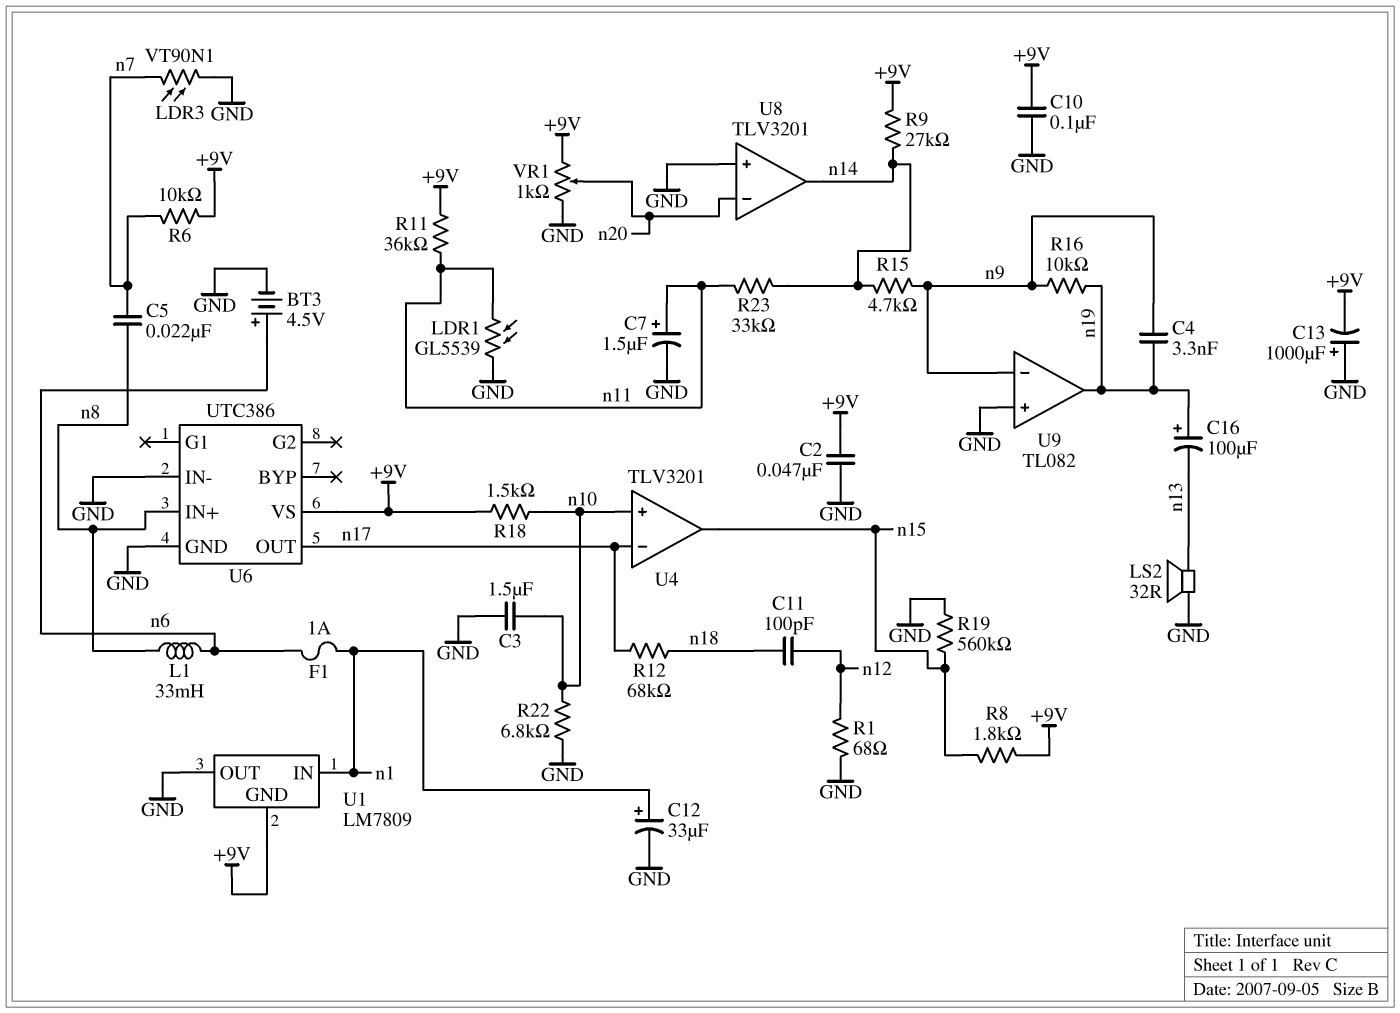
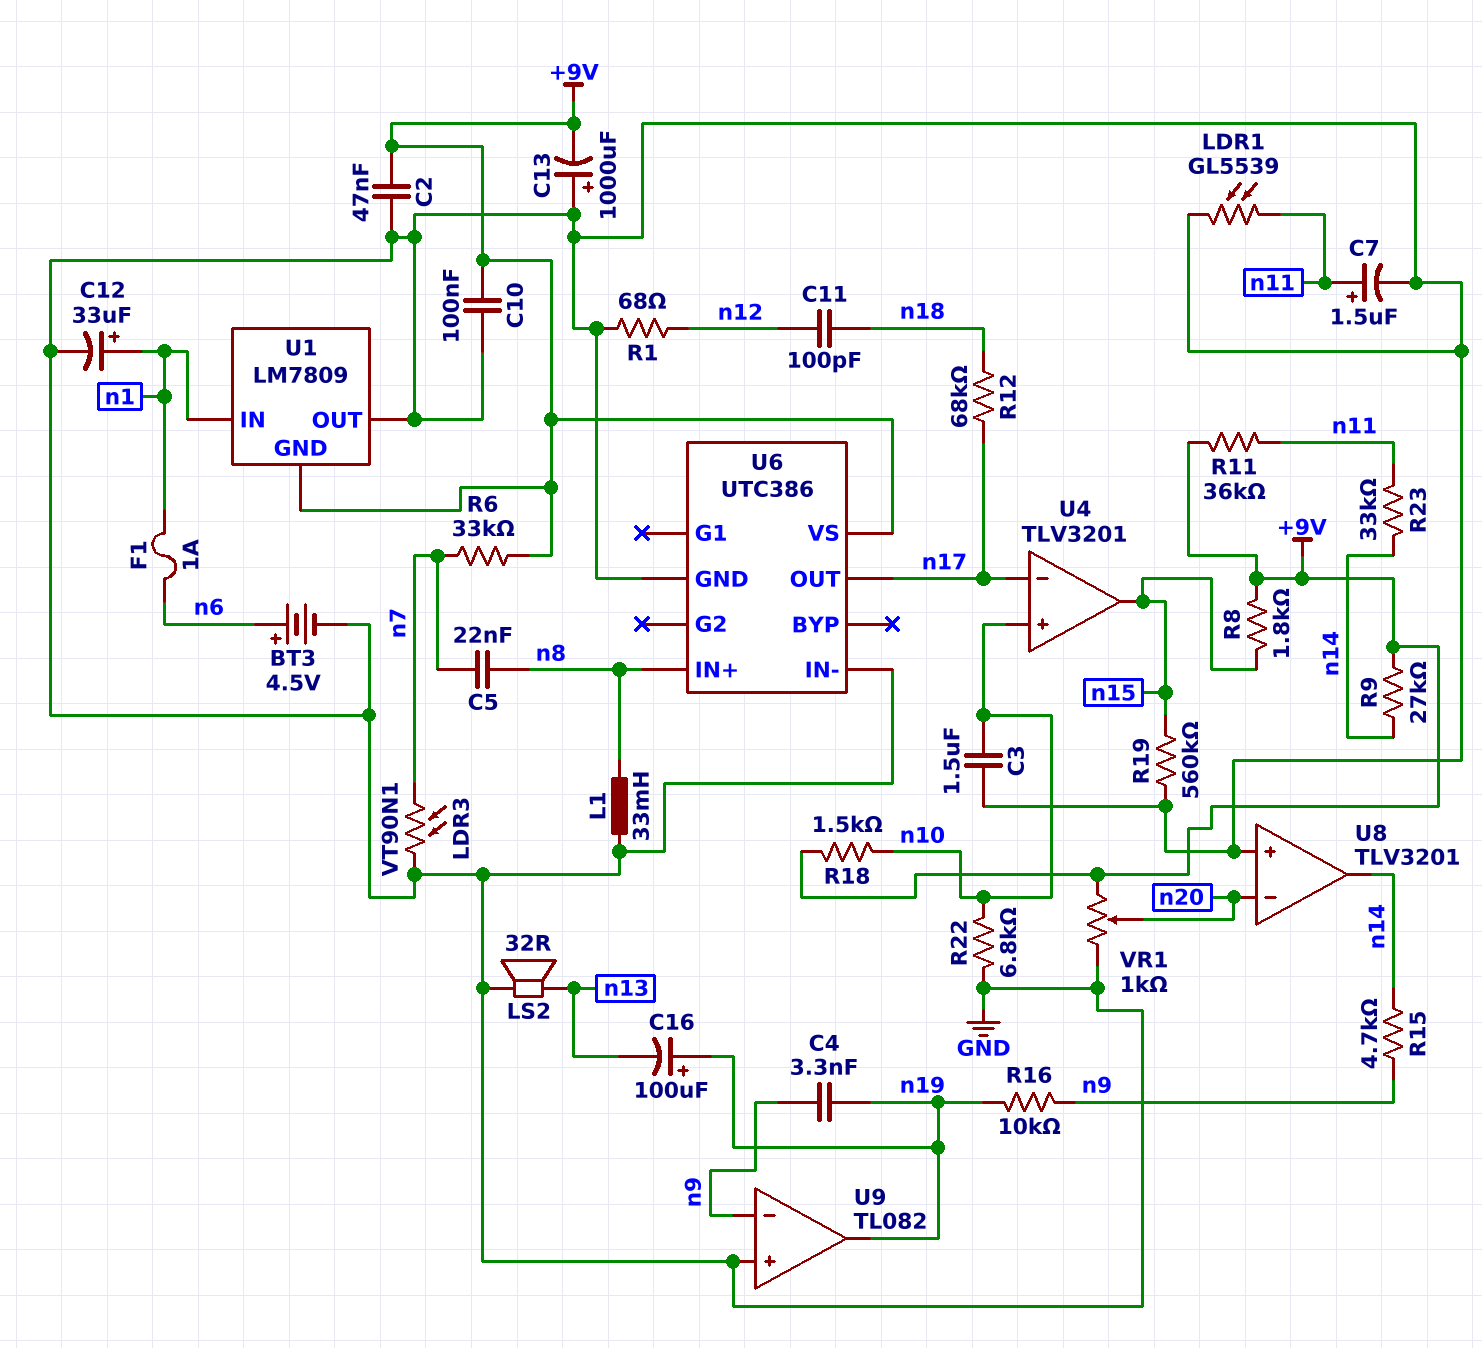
L1: 33mH (n6, n8) -> 33mH (GND, n8)
R6: 10k (+9V, n7) -> 33k (+9V, n7)

